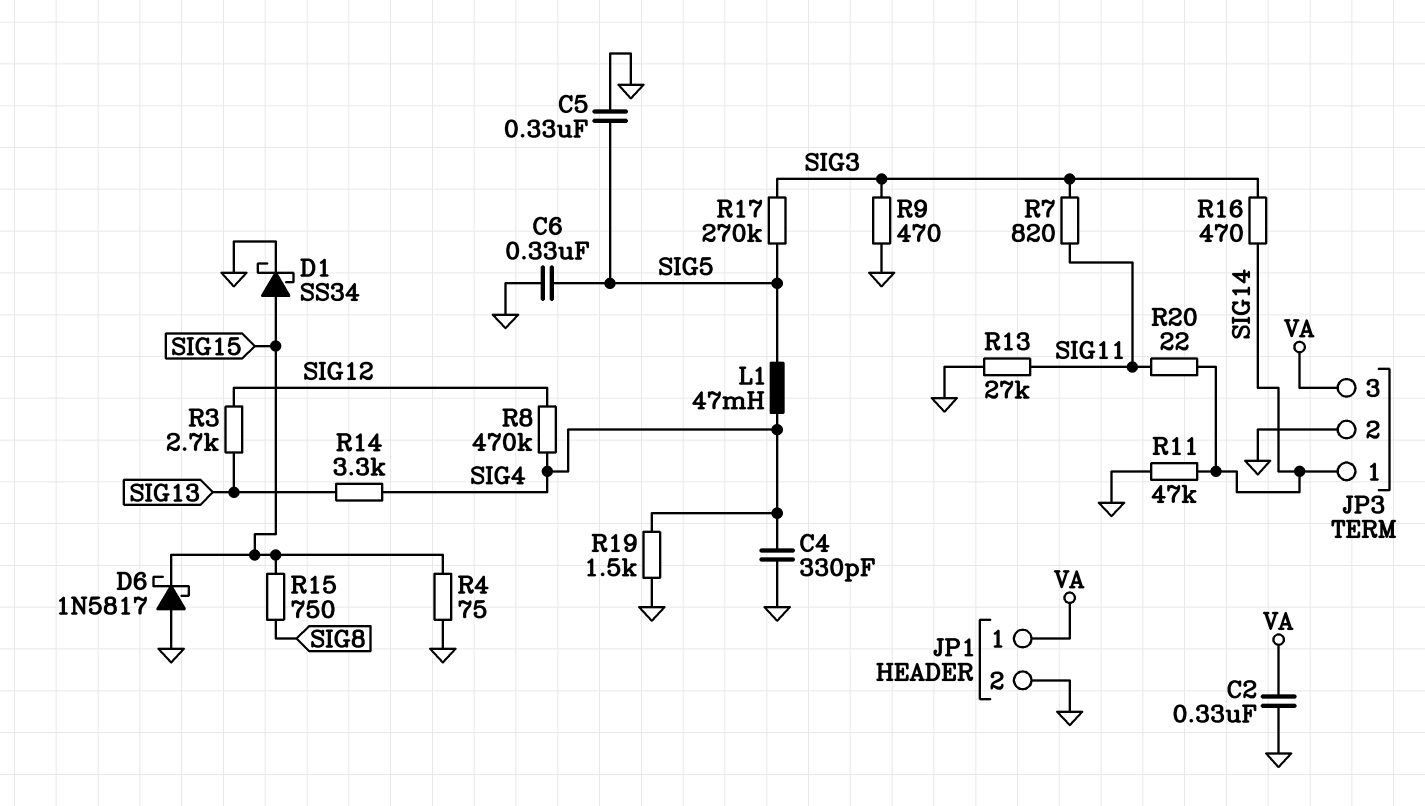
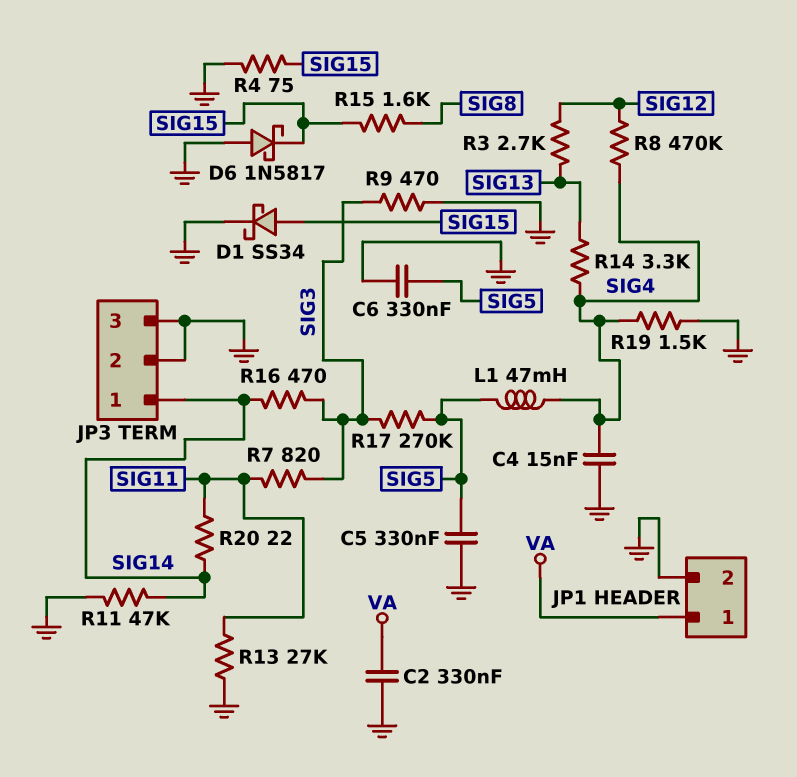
C4: 330pF (GND, SIG4) -> 15nF (GND, SIG4)
JP3 pin 3: VA -> GND
R15: 750 (SIG8, SIG15) -> 1.6k (SIG8, SIG15)

